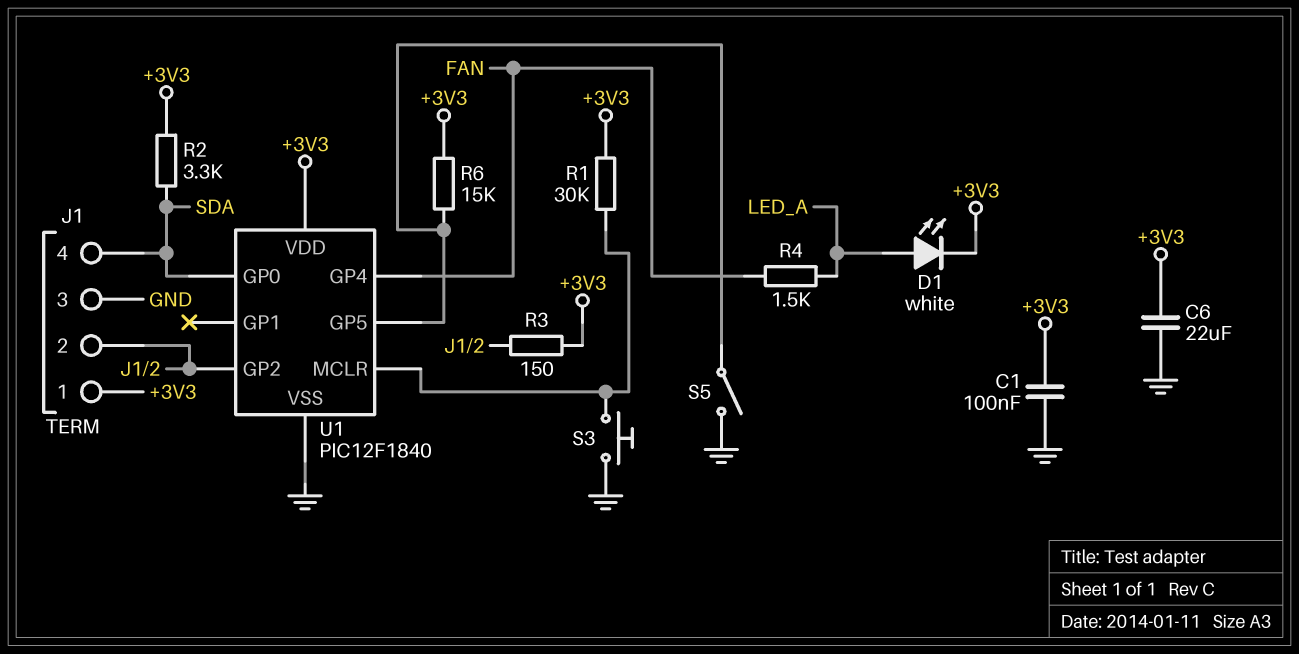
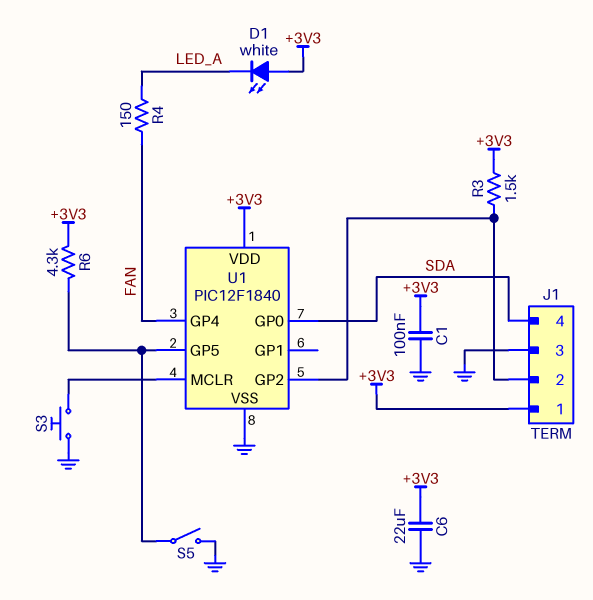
D1: LED white (A LED_A, K +3V3) -> LED white (A +3V3, K LED_A)
R1: 30k (+3V3, U1/MCLR) -> none
R2: 3.3k (+3V3, SDA) -> none
R3: 150 (+3V3, J1/2) -> 1.5k (+3V3, J1/2)
R4: 1.5k (FAN, LED_A) -> 150 (FAN, LED_A)
R6: 15k (+3V3, U1/GP5) -> 4.3k (+3V3, U1/GP5)

